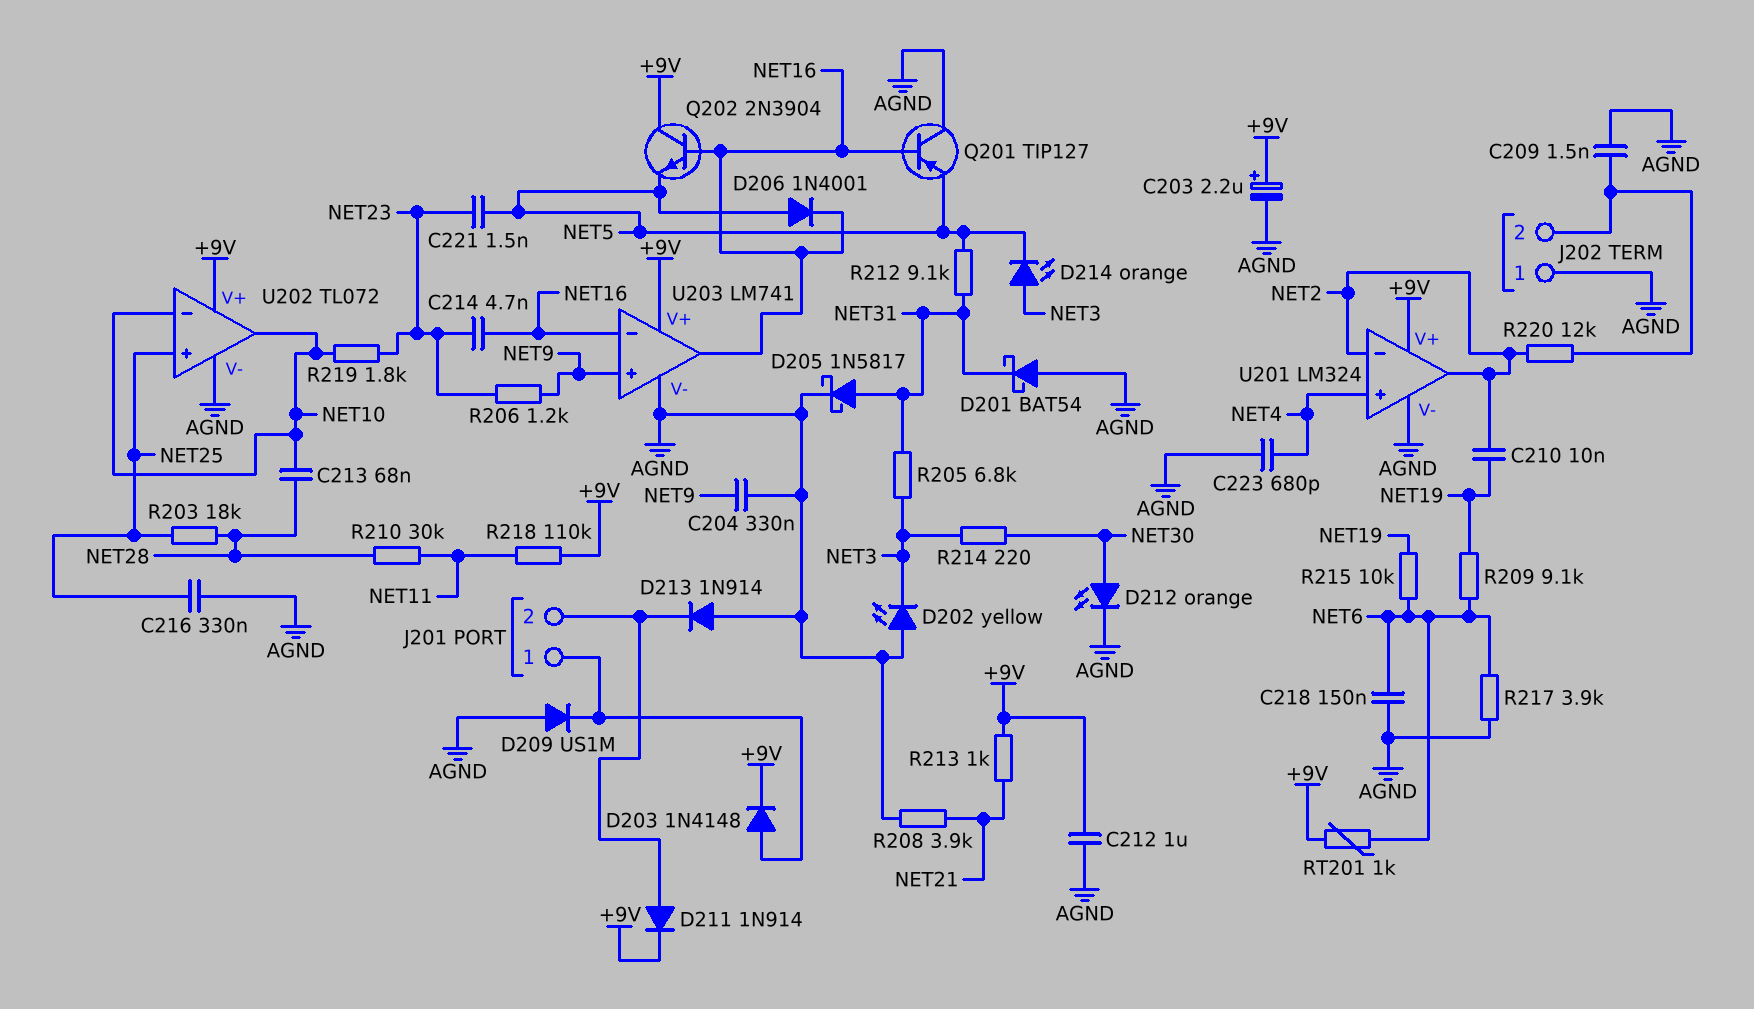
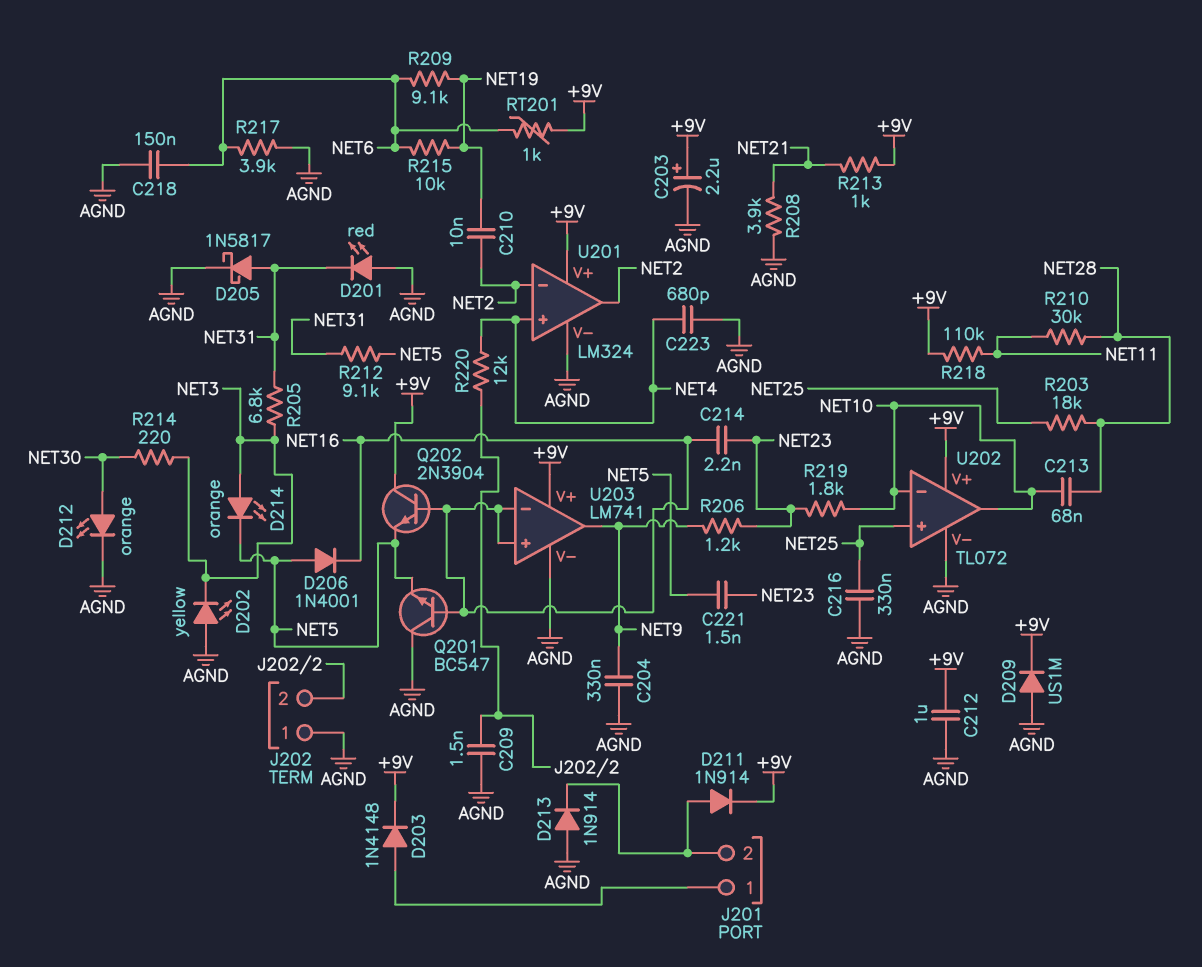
C214: 4.7nF (NET16, NET23) -> 2.2nF (NET16, NET23)
D201: schottky BAT54 (A AGND, K NET31) -> LED red (A AGND, K NET31)
D209: diode US1M (A AGND, K J201/1) -> diode US1M (A AGND, K +9V)
Q201: PNP TIP127 (B NET16, C AGND, E NET5) -> NPN BC547 (B NET16, C AGND, E NET5)
R220: 12k (J202/2, NET2) -> 12k (J202/2, NET4)
U203 pin in+: NET9 -> NET16
U203 pin out: NET16 -> NET9

